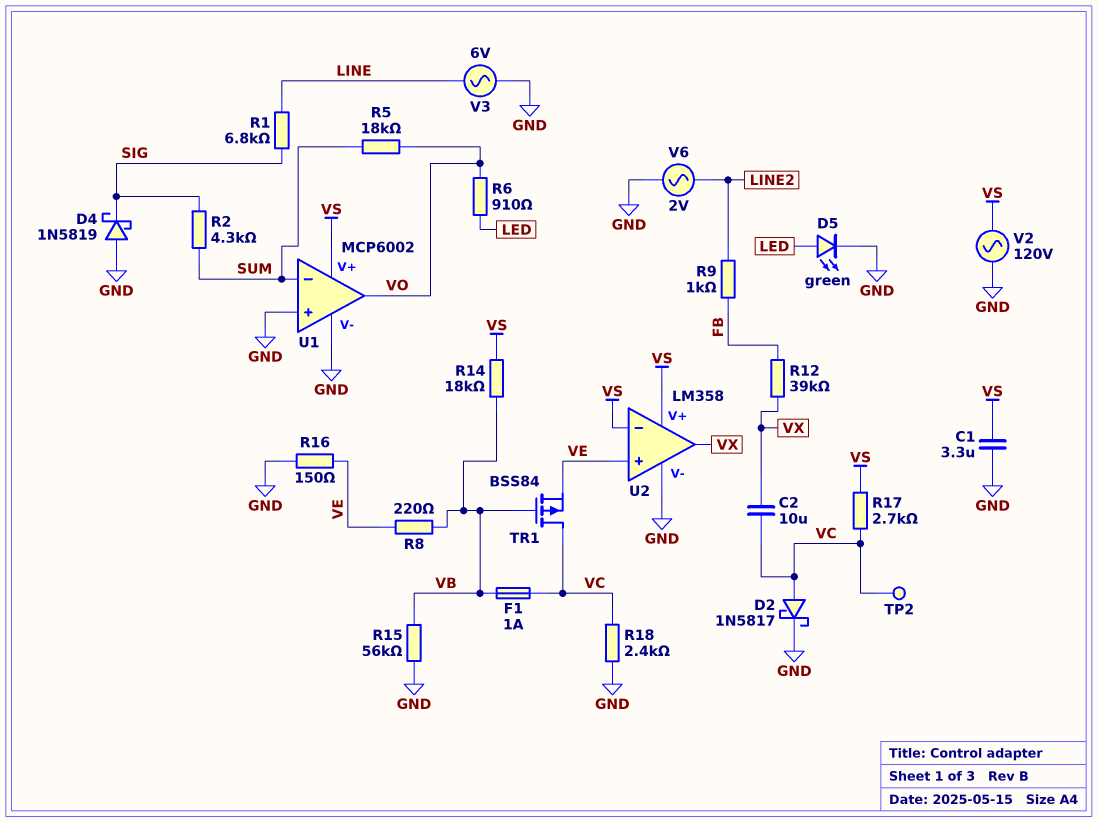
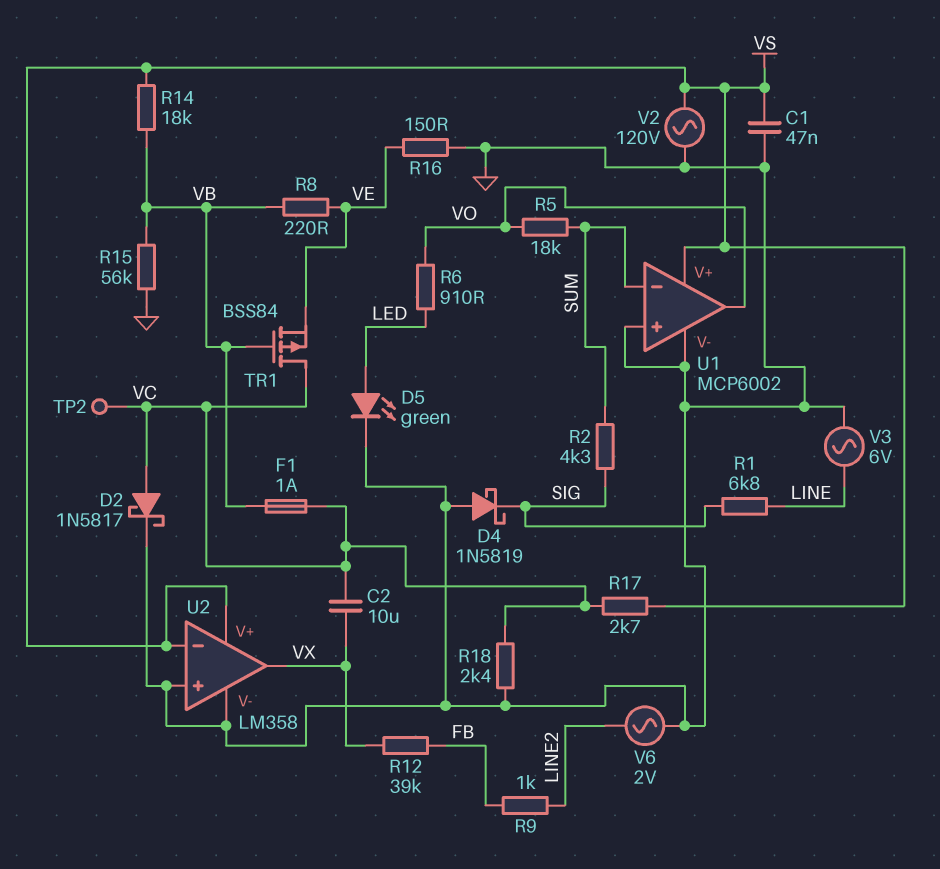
C1: 3.3uF (GND, VS) -> 47nF (GND, VS)
U2 pin in+: VE -> GND

